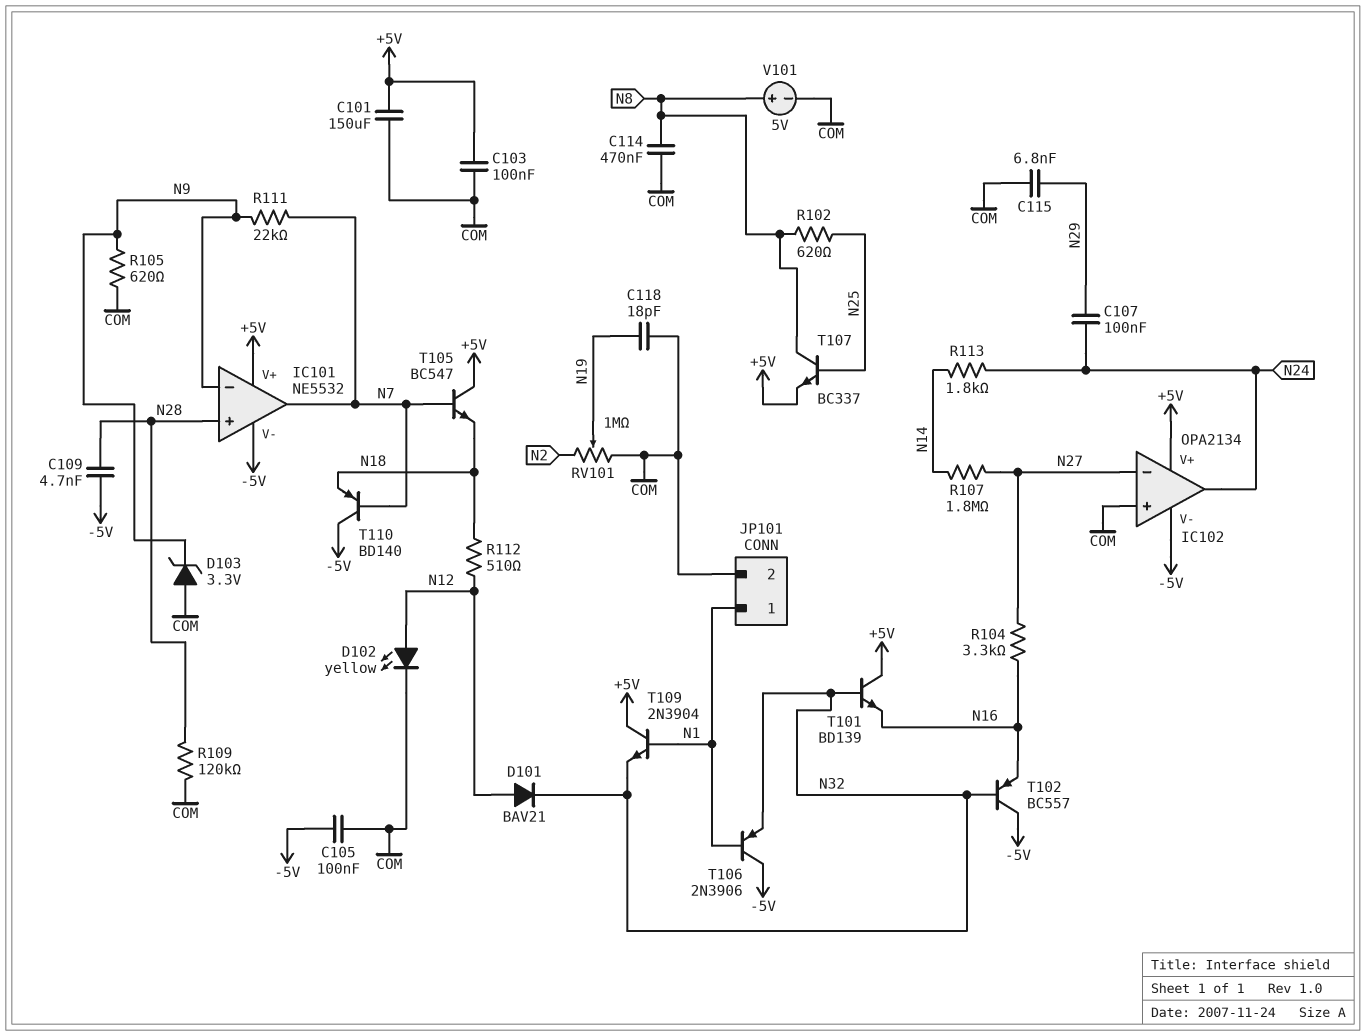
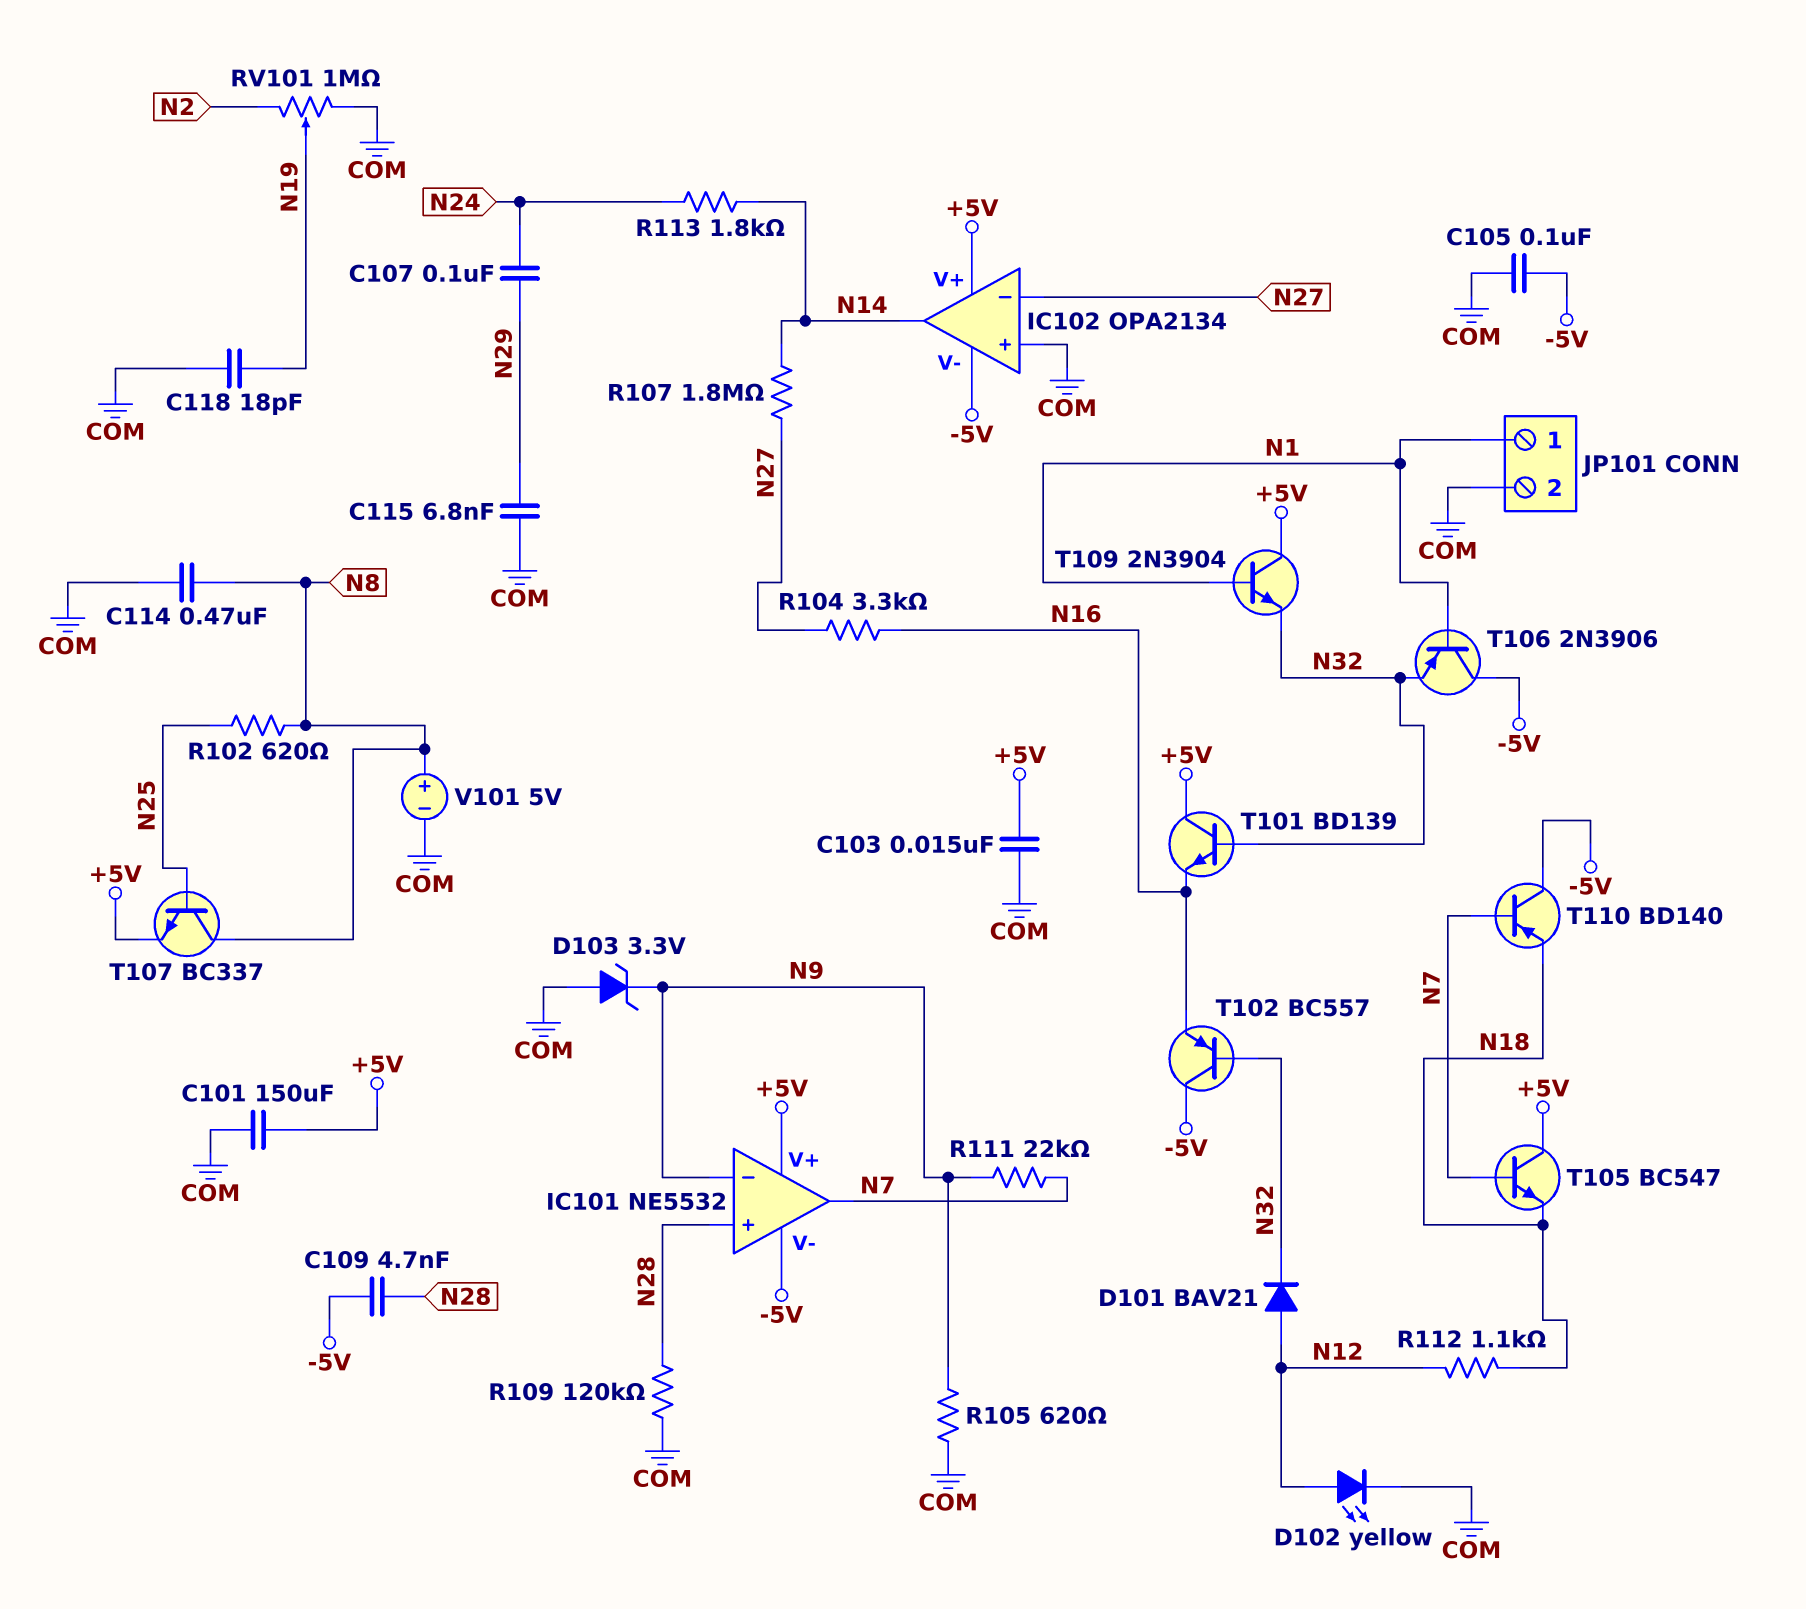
C103: 100nF (+5V, COM) -> 15nF (+5V, COM)
IC102 pin out: N24 -> N14
R112: 510 (N12, N18) -> 1.1k (N12, N18)

